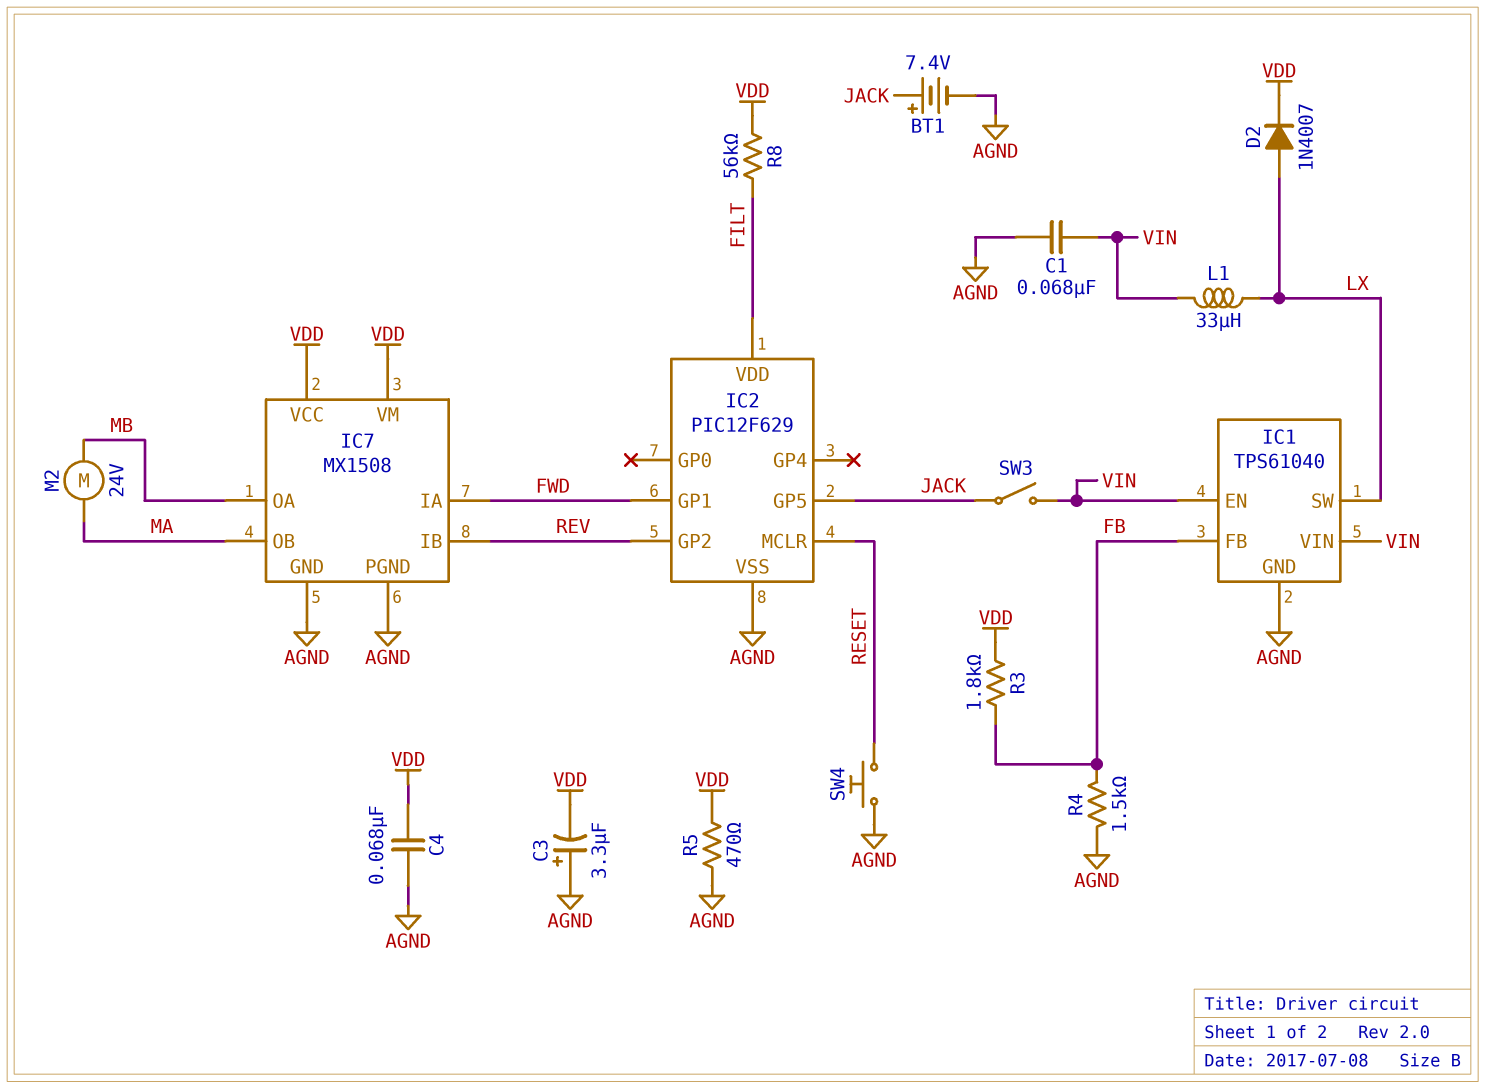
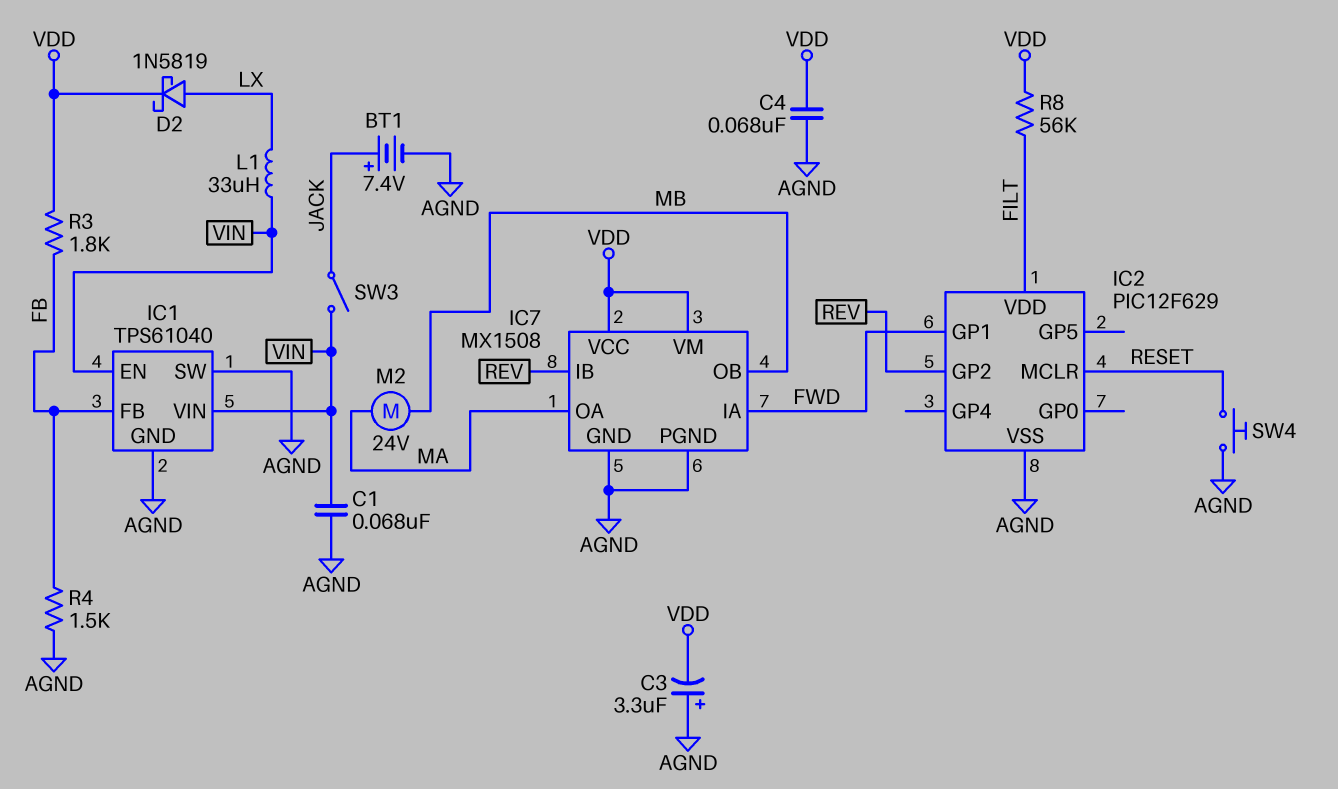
D2: diode 1N4007 (A LX, K VDD) -> schottky 1N5819 (A LX, K VDD)
IC1 pin SW: LX -> AGND
IC2 pin GP5: JACK -> none
IC7 pin OA: MB -> MA
IC7 pin OB: MA -> MB
R5: 470 (AGND, VDD) -> none

